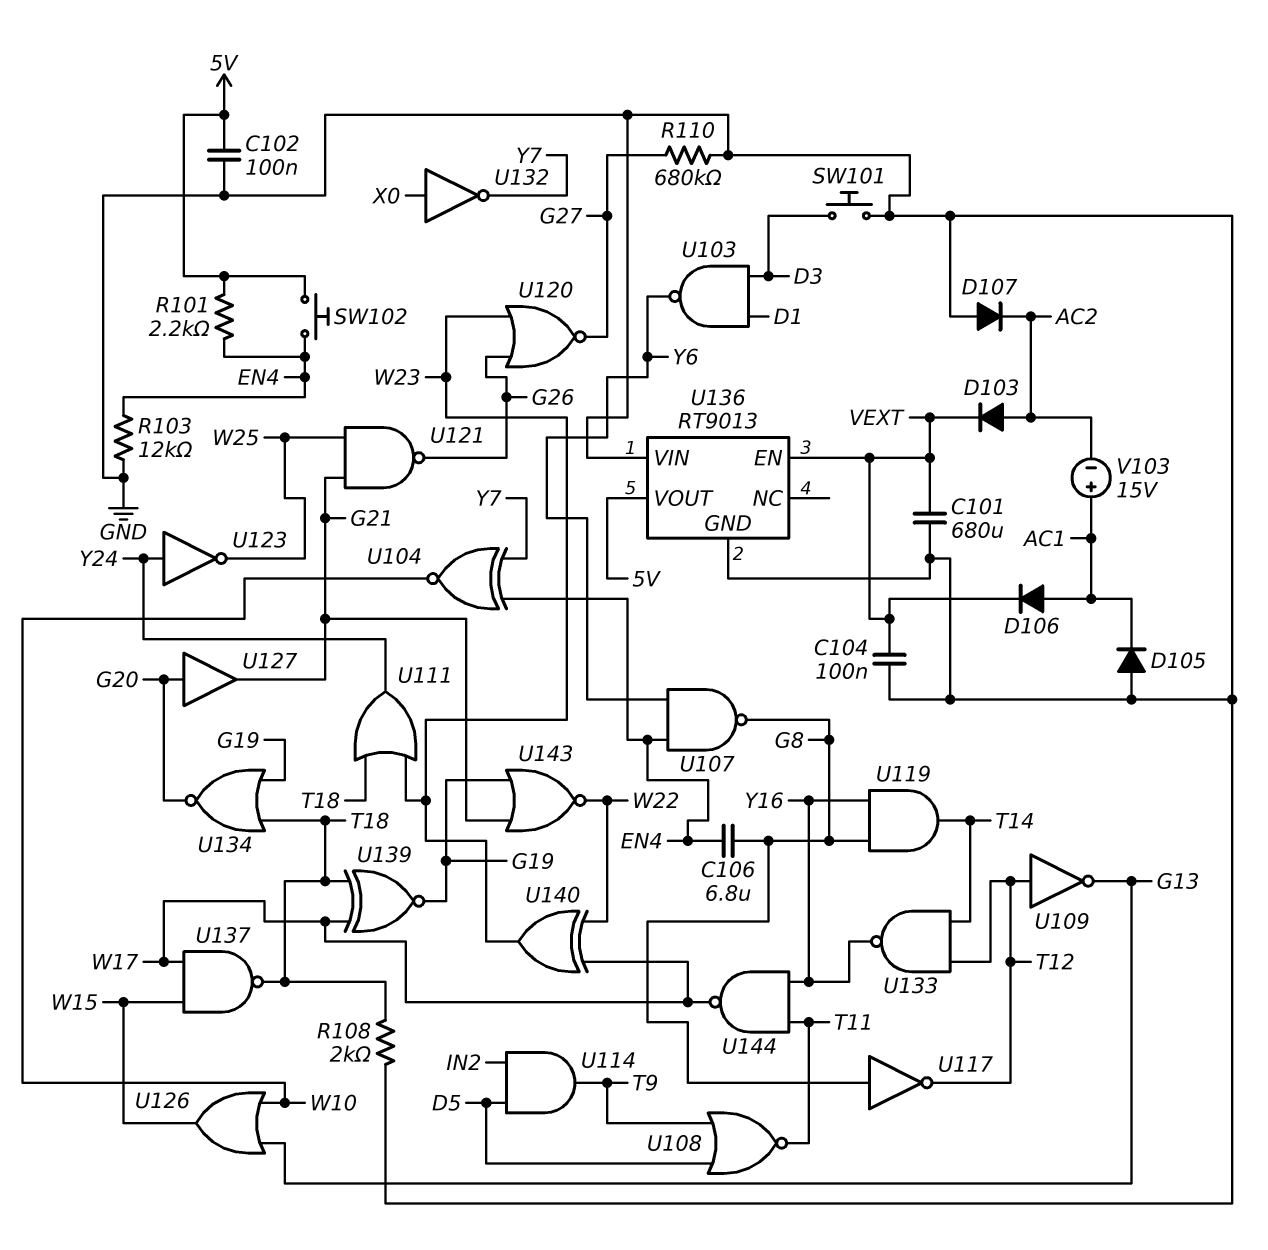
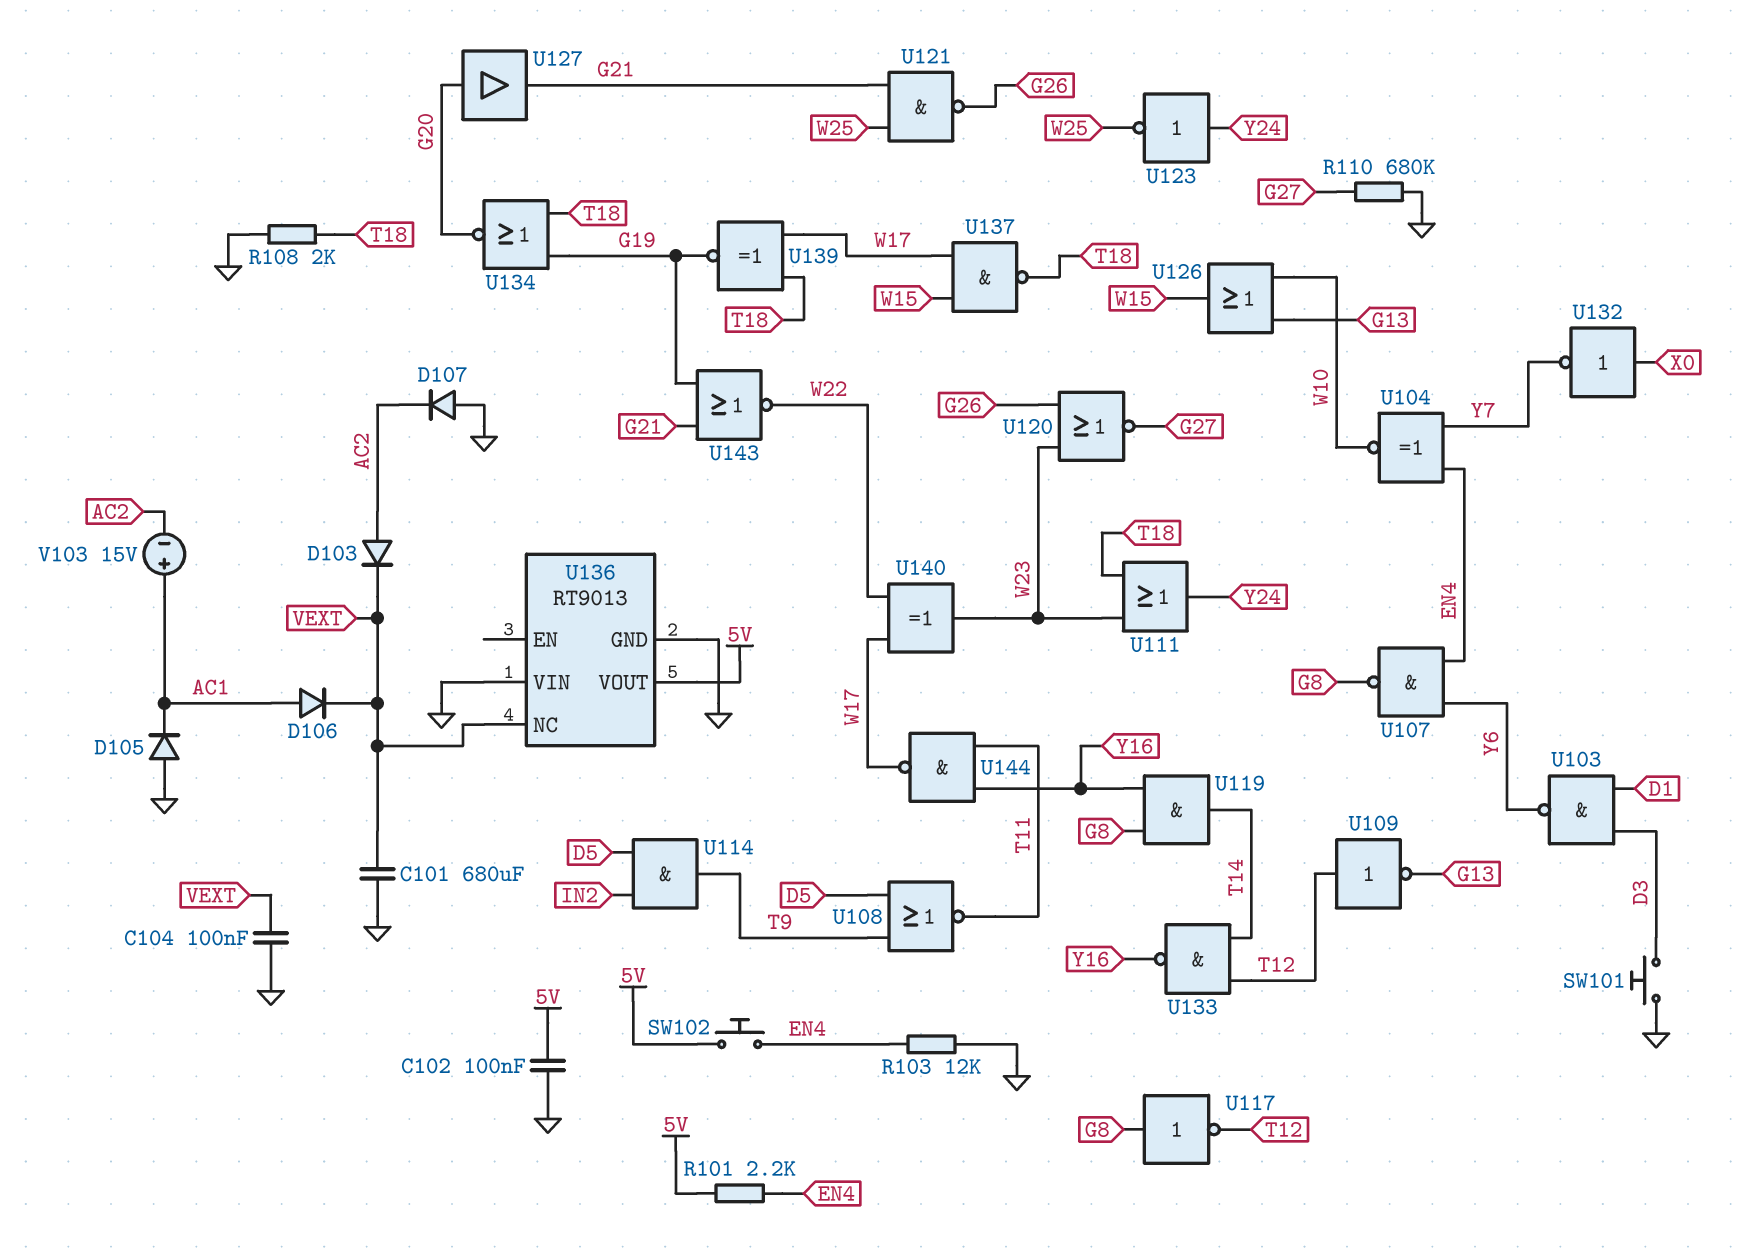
C106: 6.8uF (EN4, G8) -> none
U136 pin EN: VEXT -> none
U136 pin NC: none -> VEXT

